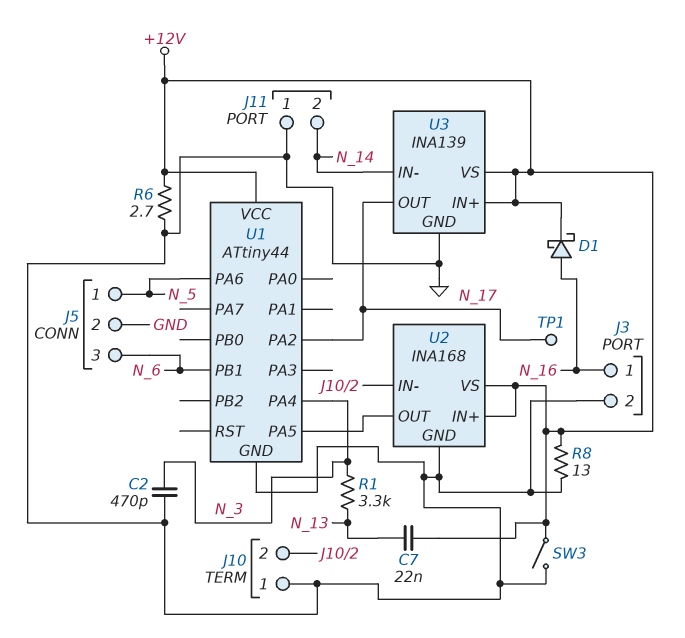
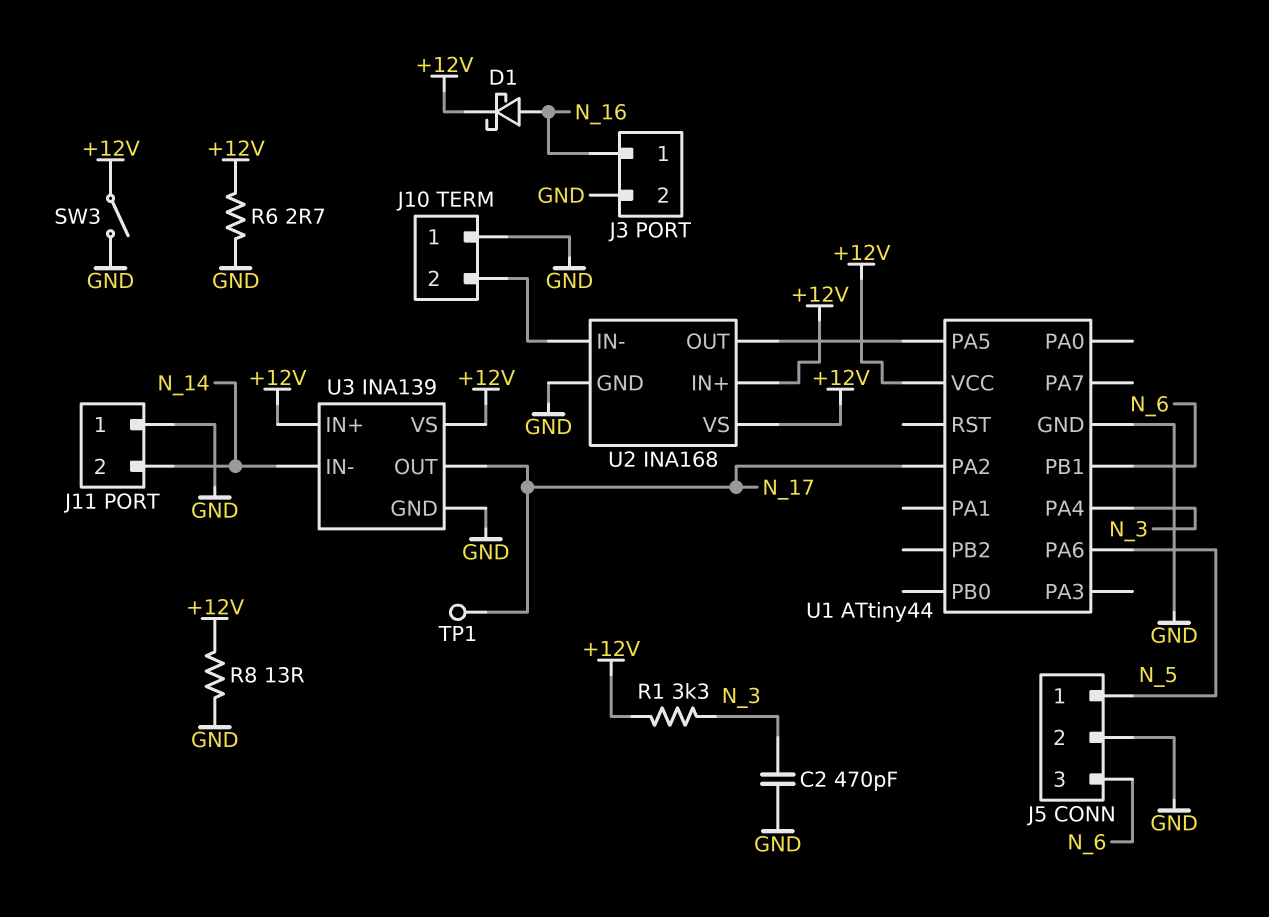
C7: 22nF (+12V, N_13) -> none
R1: 3.3k (N_3, N_13) -> 3.3k (+12V, N_3)

